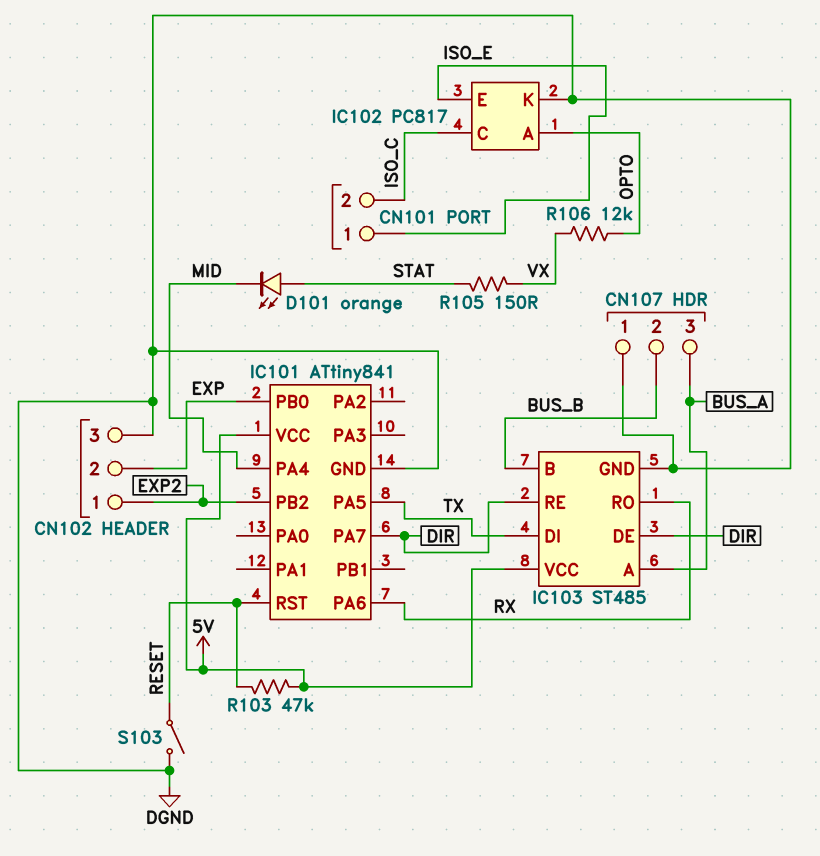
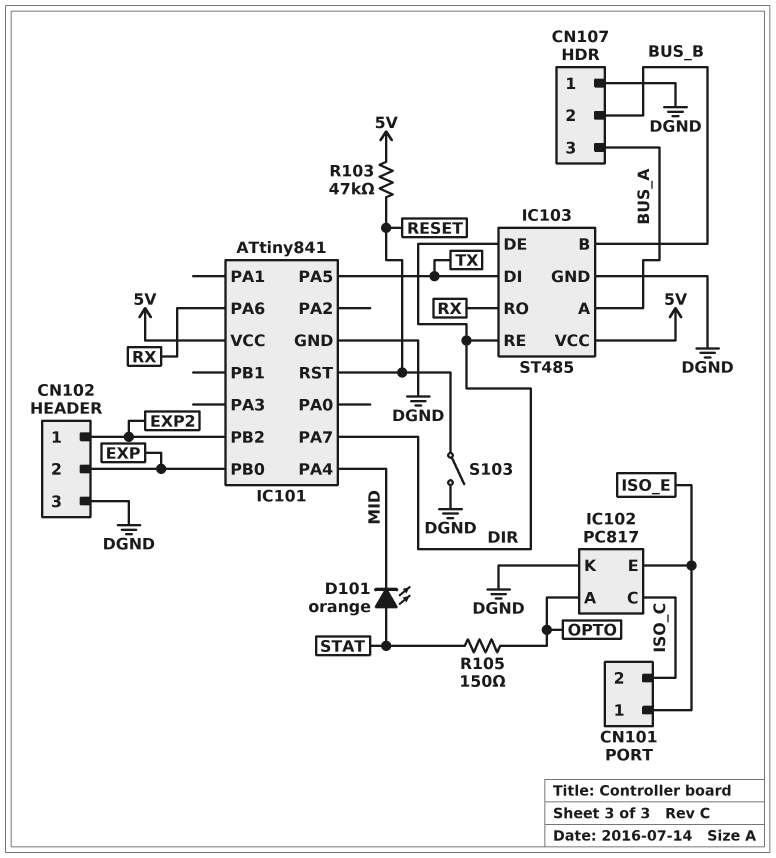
R105: 150 (STAT, VX) -> 150 (OPTO, STAT)
R106: 12k (OPTO, VX) -> none

